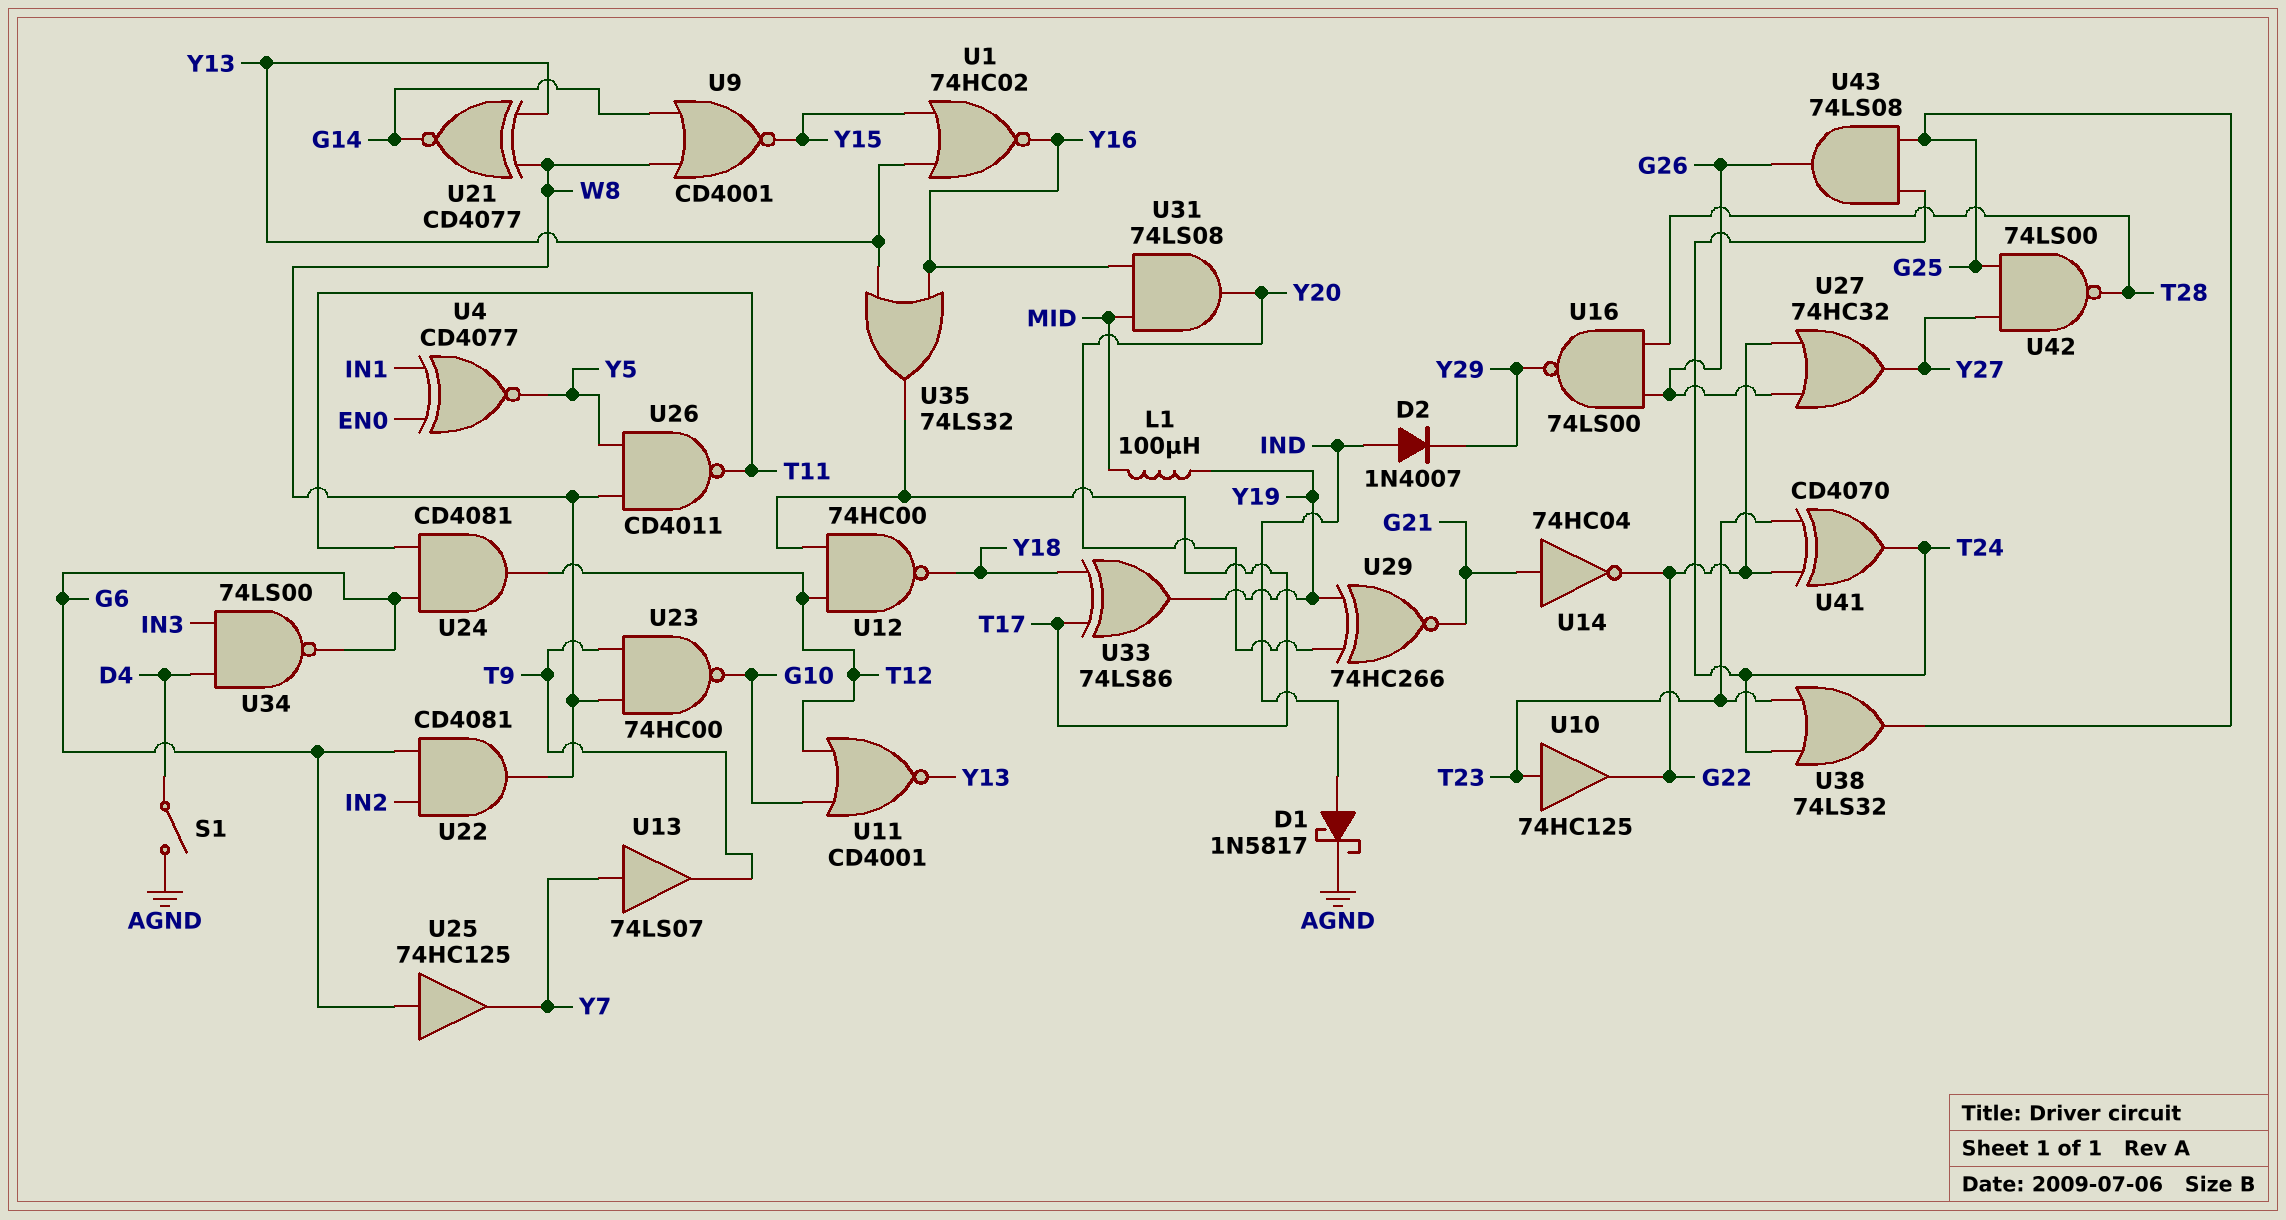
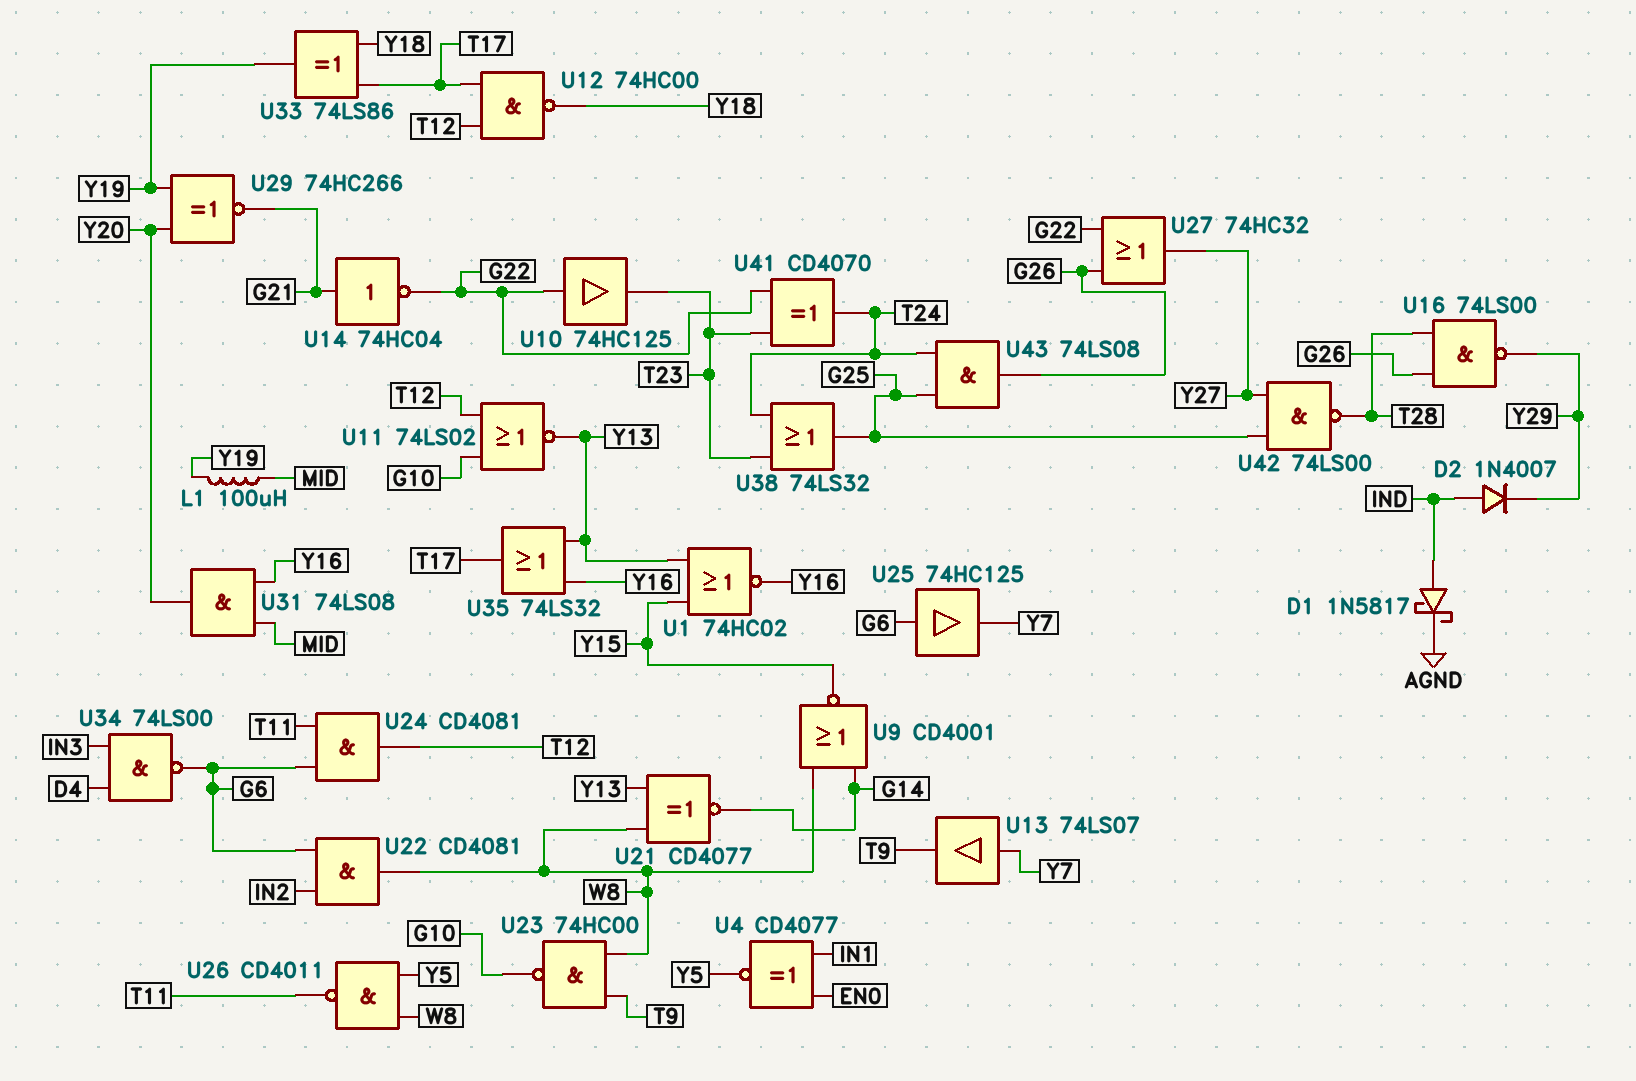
S1: switch (AGND, D4) -> none
U10: buffer 74HC125 (in T23, out G22) -> buffer 74HC125 (in G22, out T23)
U11: NOR CD4001 (in G10, in T12, out Y13) -> NOR 74LS02 (in G10, in T12, out Y13)

